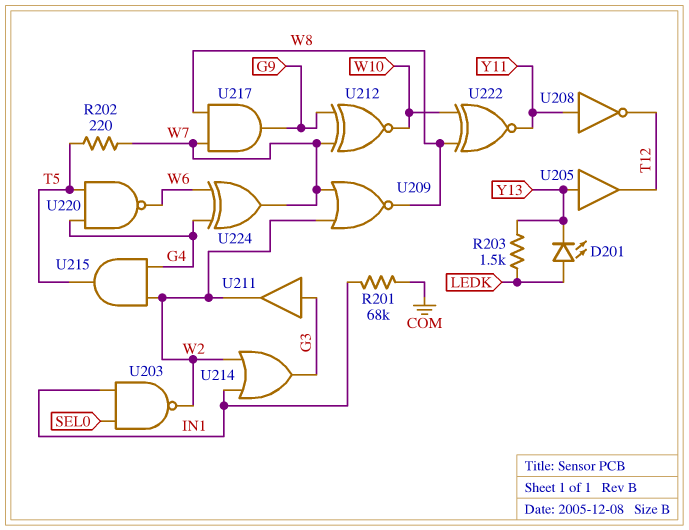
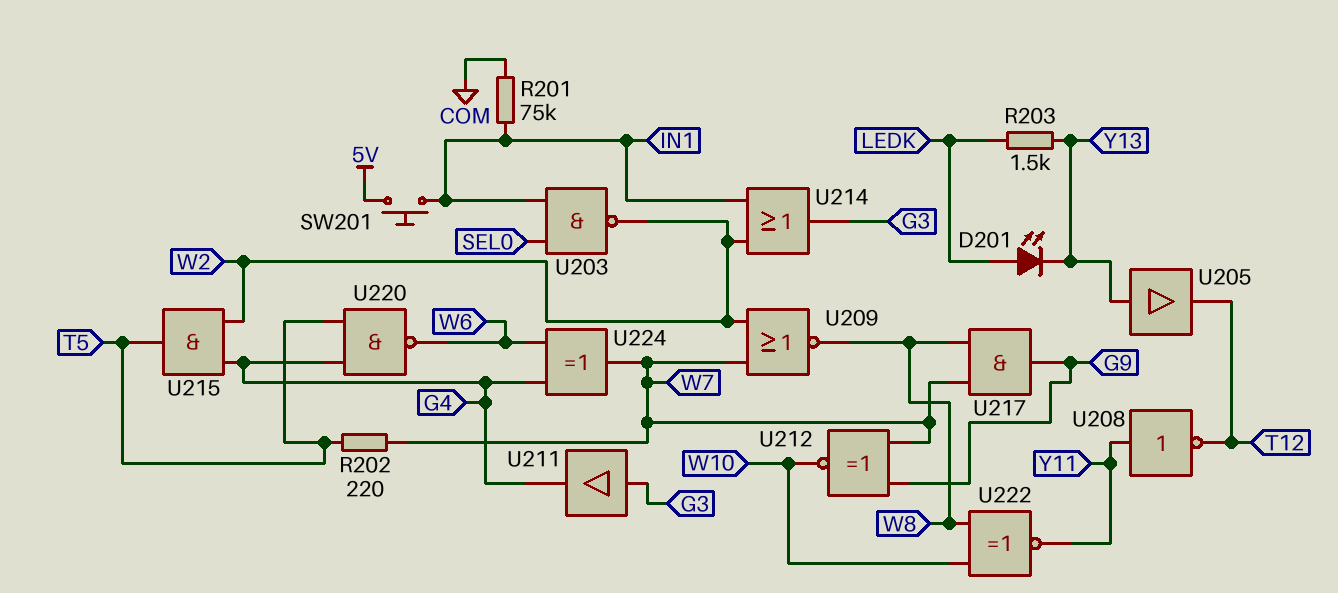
R201: 68k (COM, IN1) -> 75k (COM, IN1)
SW201: none -> button (5V, IN1)
U211: buffer (in G3, out W2) -> buffer (in G3, out G4)

